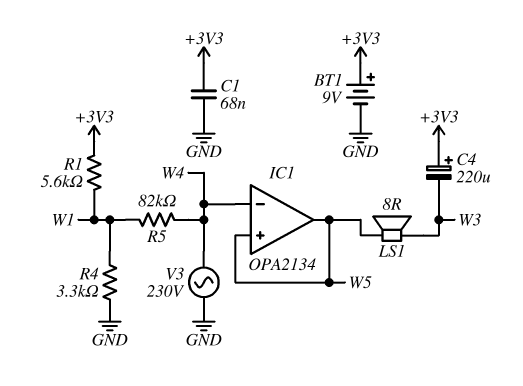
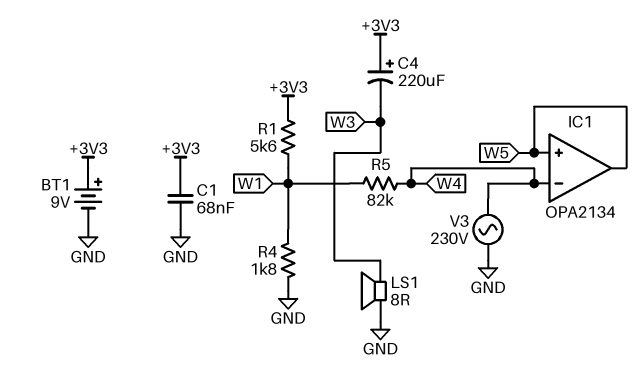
LS1: speaker 8R (W3, W5) -> speaker 8R (GND, W3)
R4: 3.3k (GND, W1) -> 1.8k (GND, W1)

